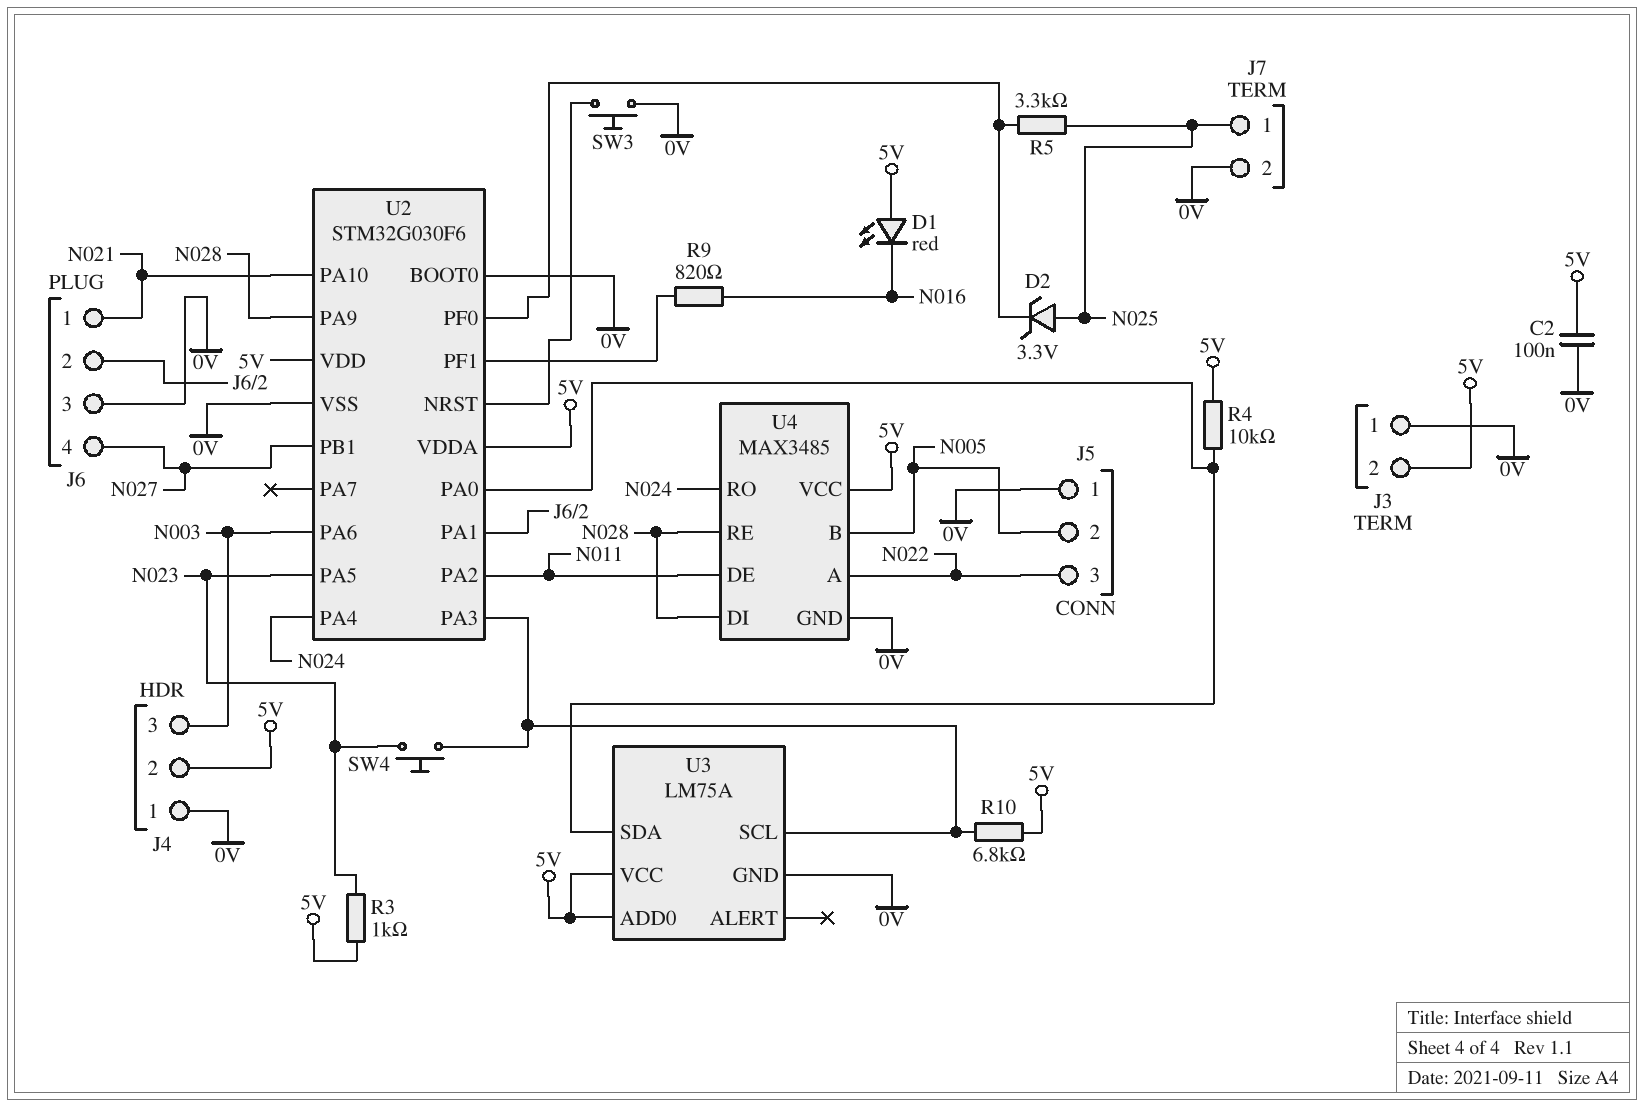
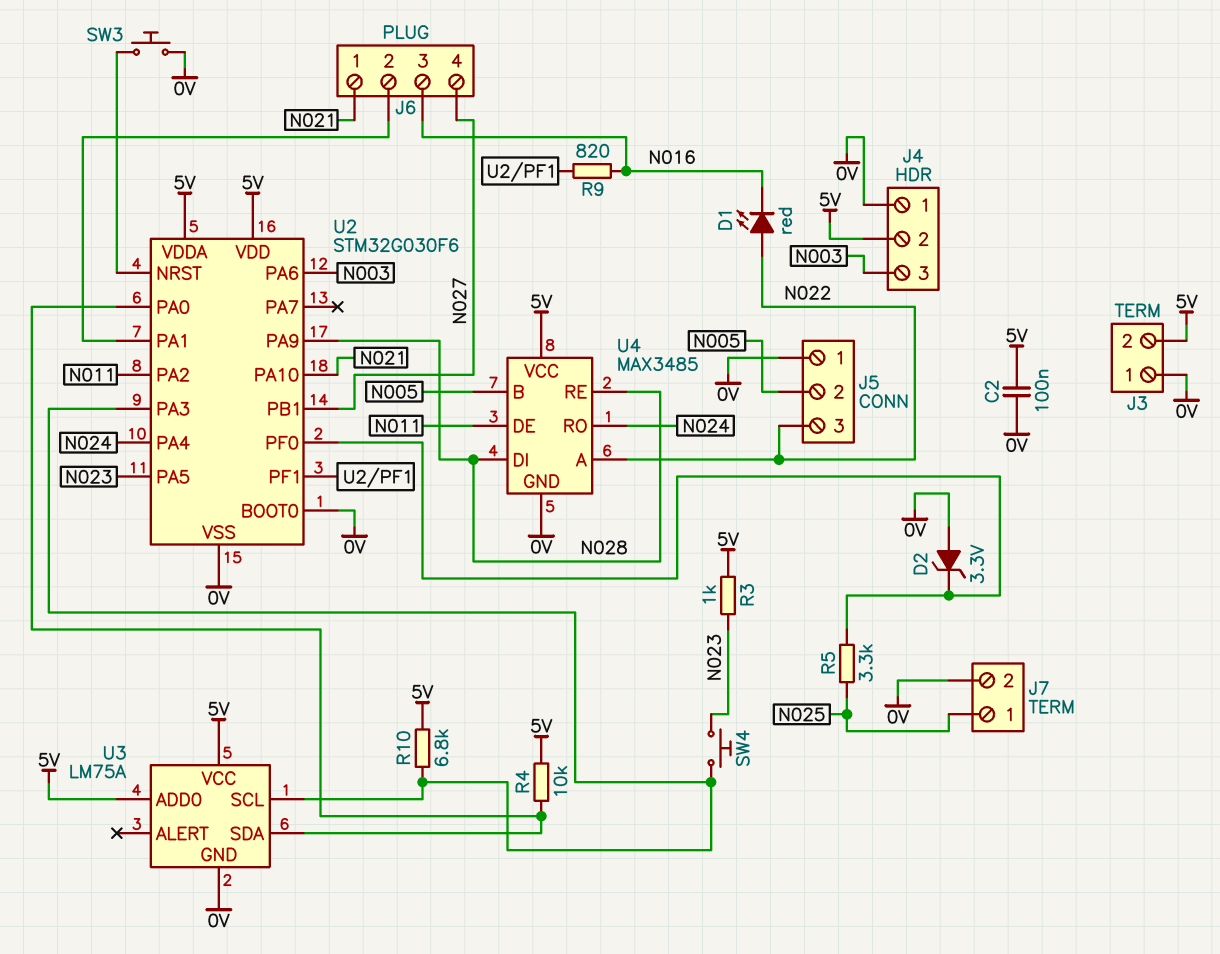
D1: LED red (A 5V, K N016) -> LED red (A N022, K N016)
D2: zener 3.3V (A N025, K U2/PF0) -> zener 3.3V (A 0V, K U2/PF0)
J6 pin 3: 0V -> N016

